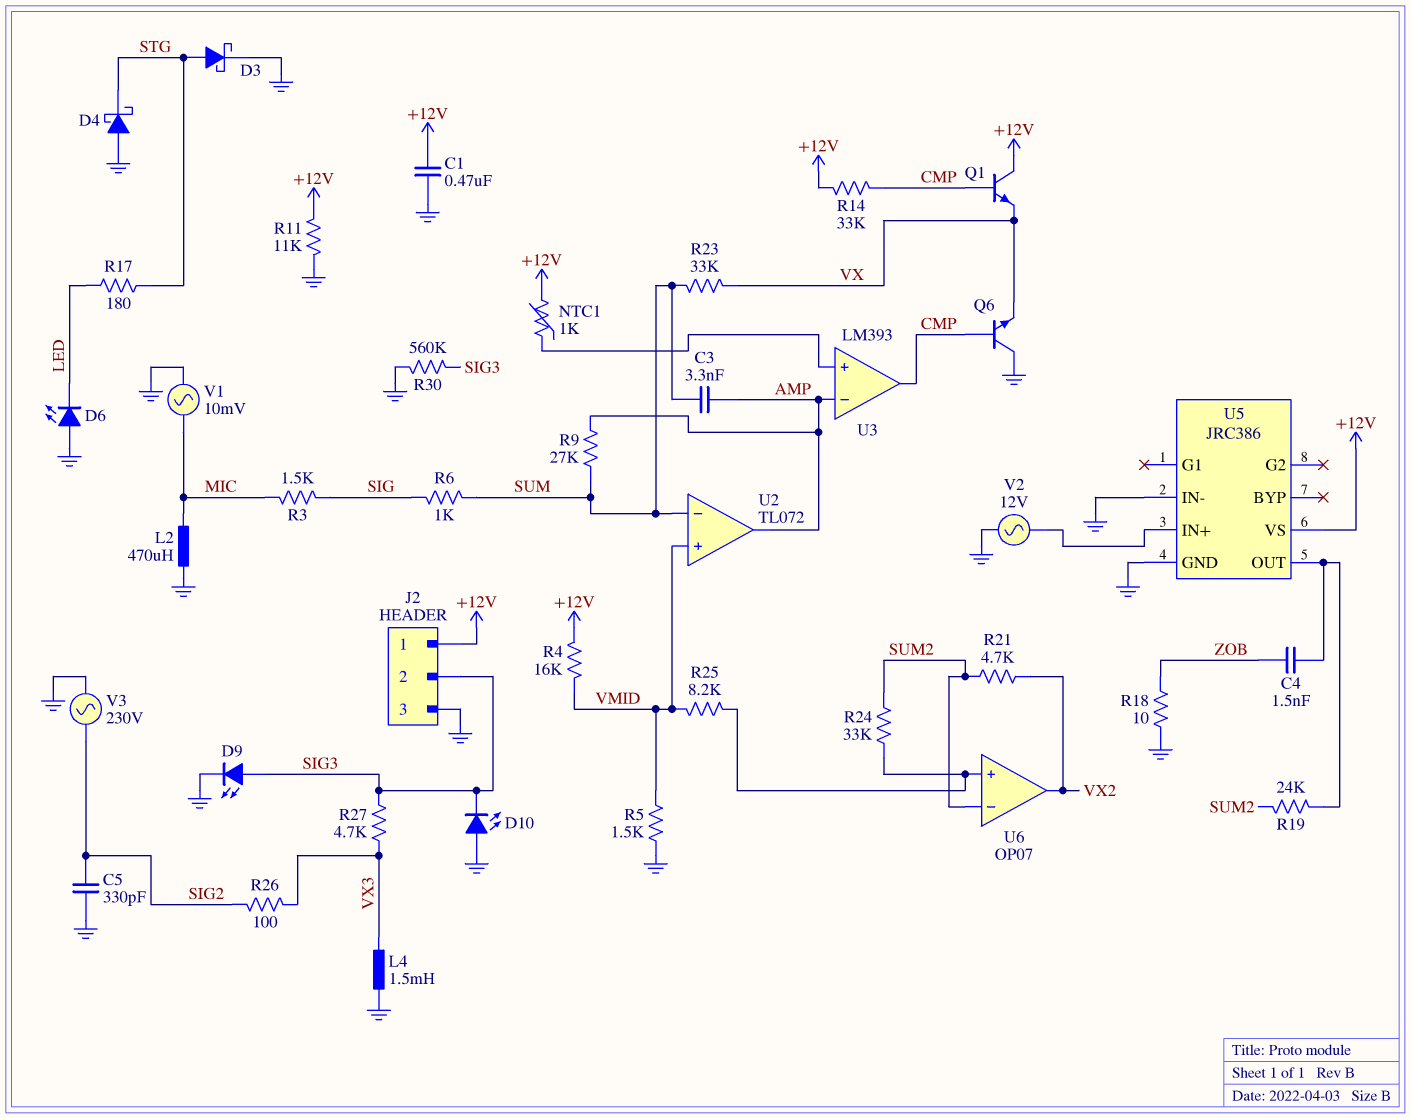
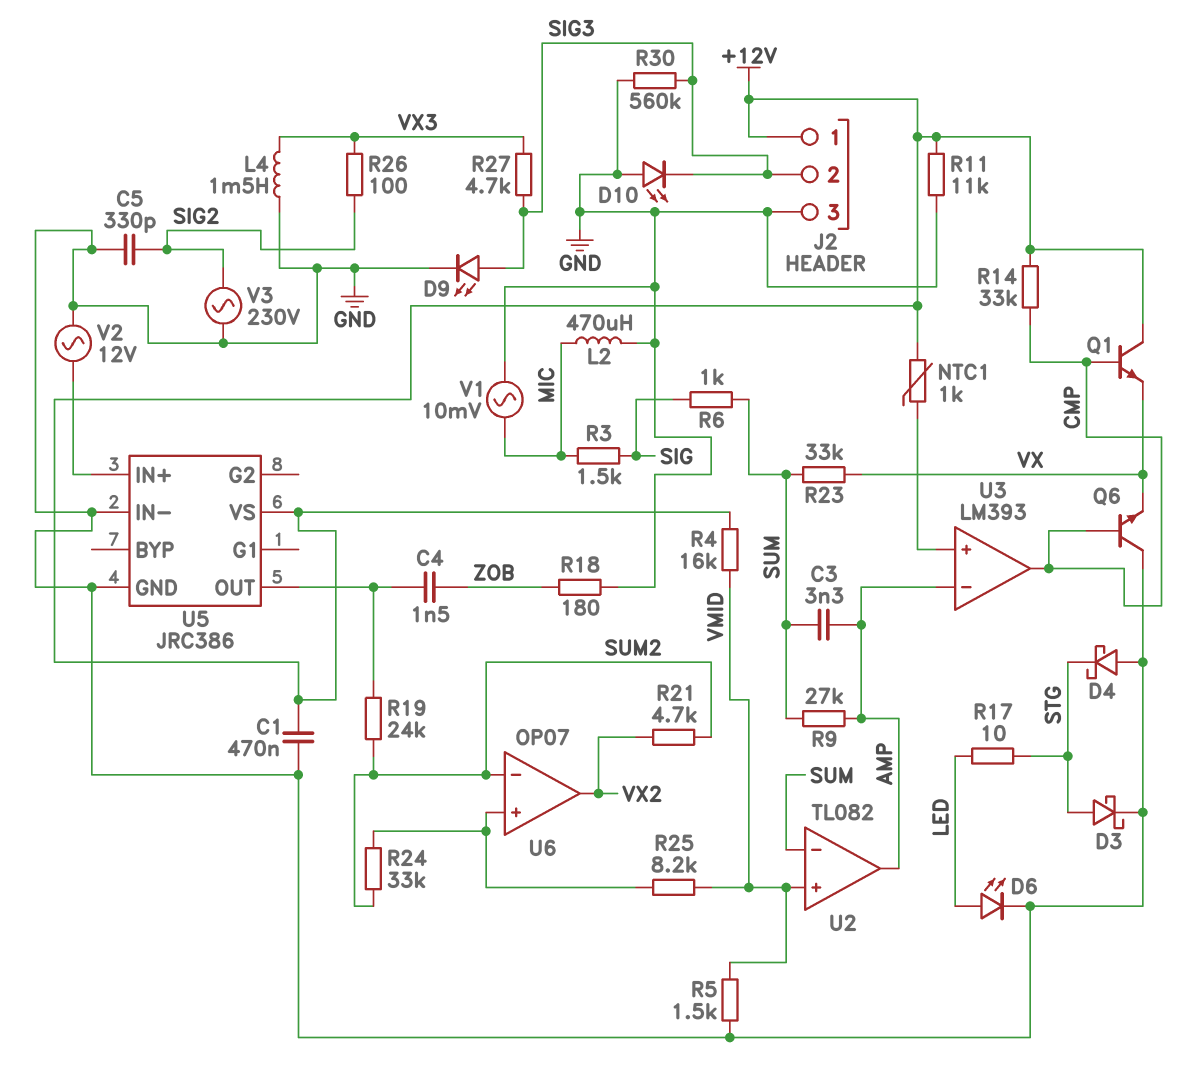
D6: LED (A GND, K LED) -> LED (A LED, K GND)
R17: 180 (LED, STG) -> 10 (LED, STG)
R18: 10 (GND, ZOB) -> 180 (GND, ZOB)
U2: TL072 -> TL082

